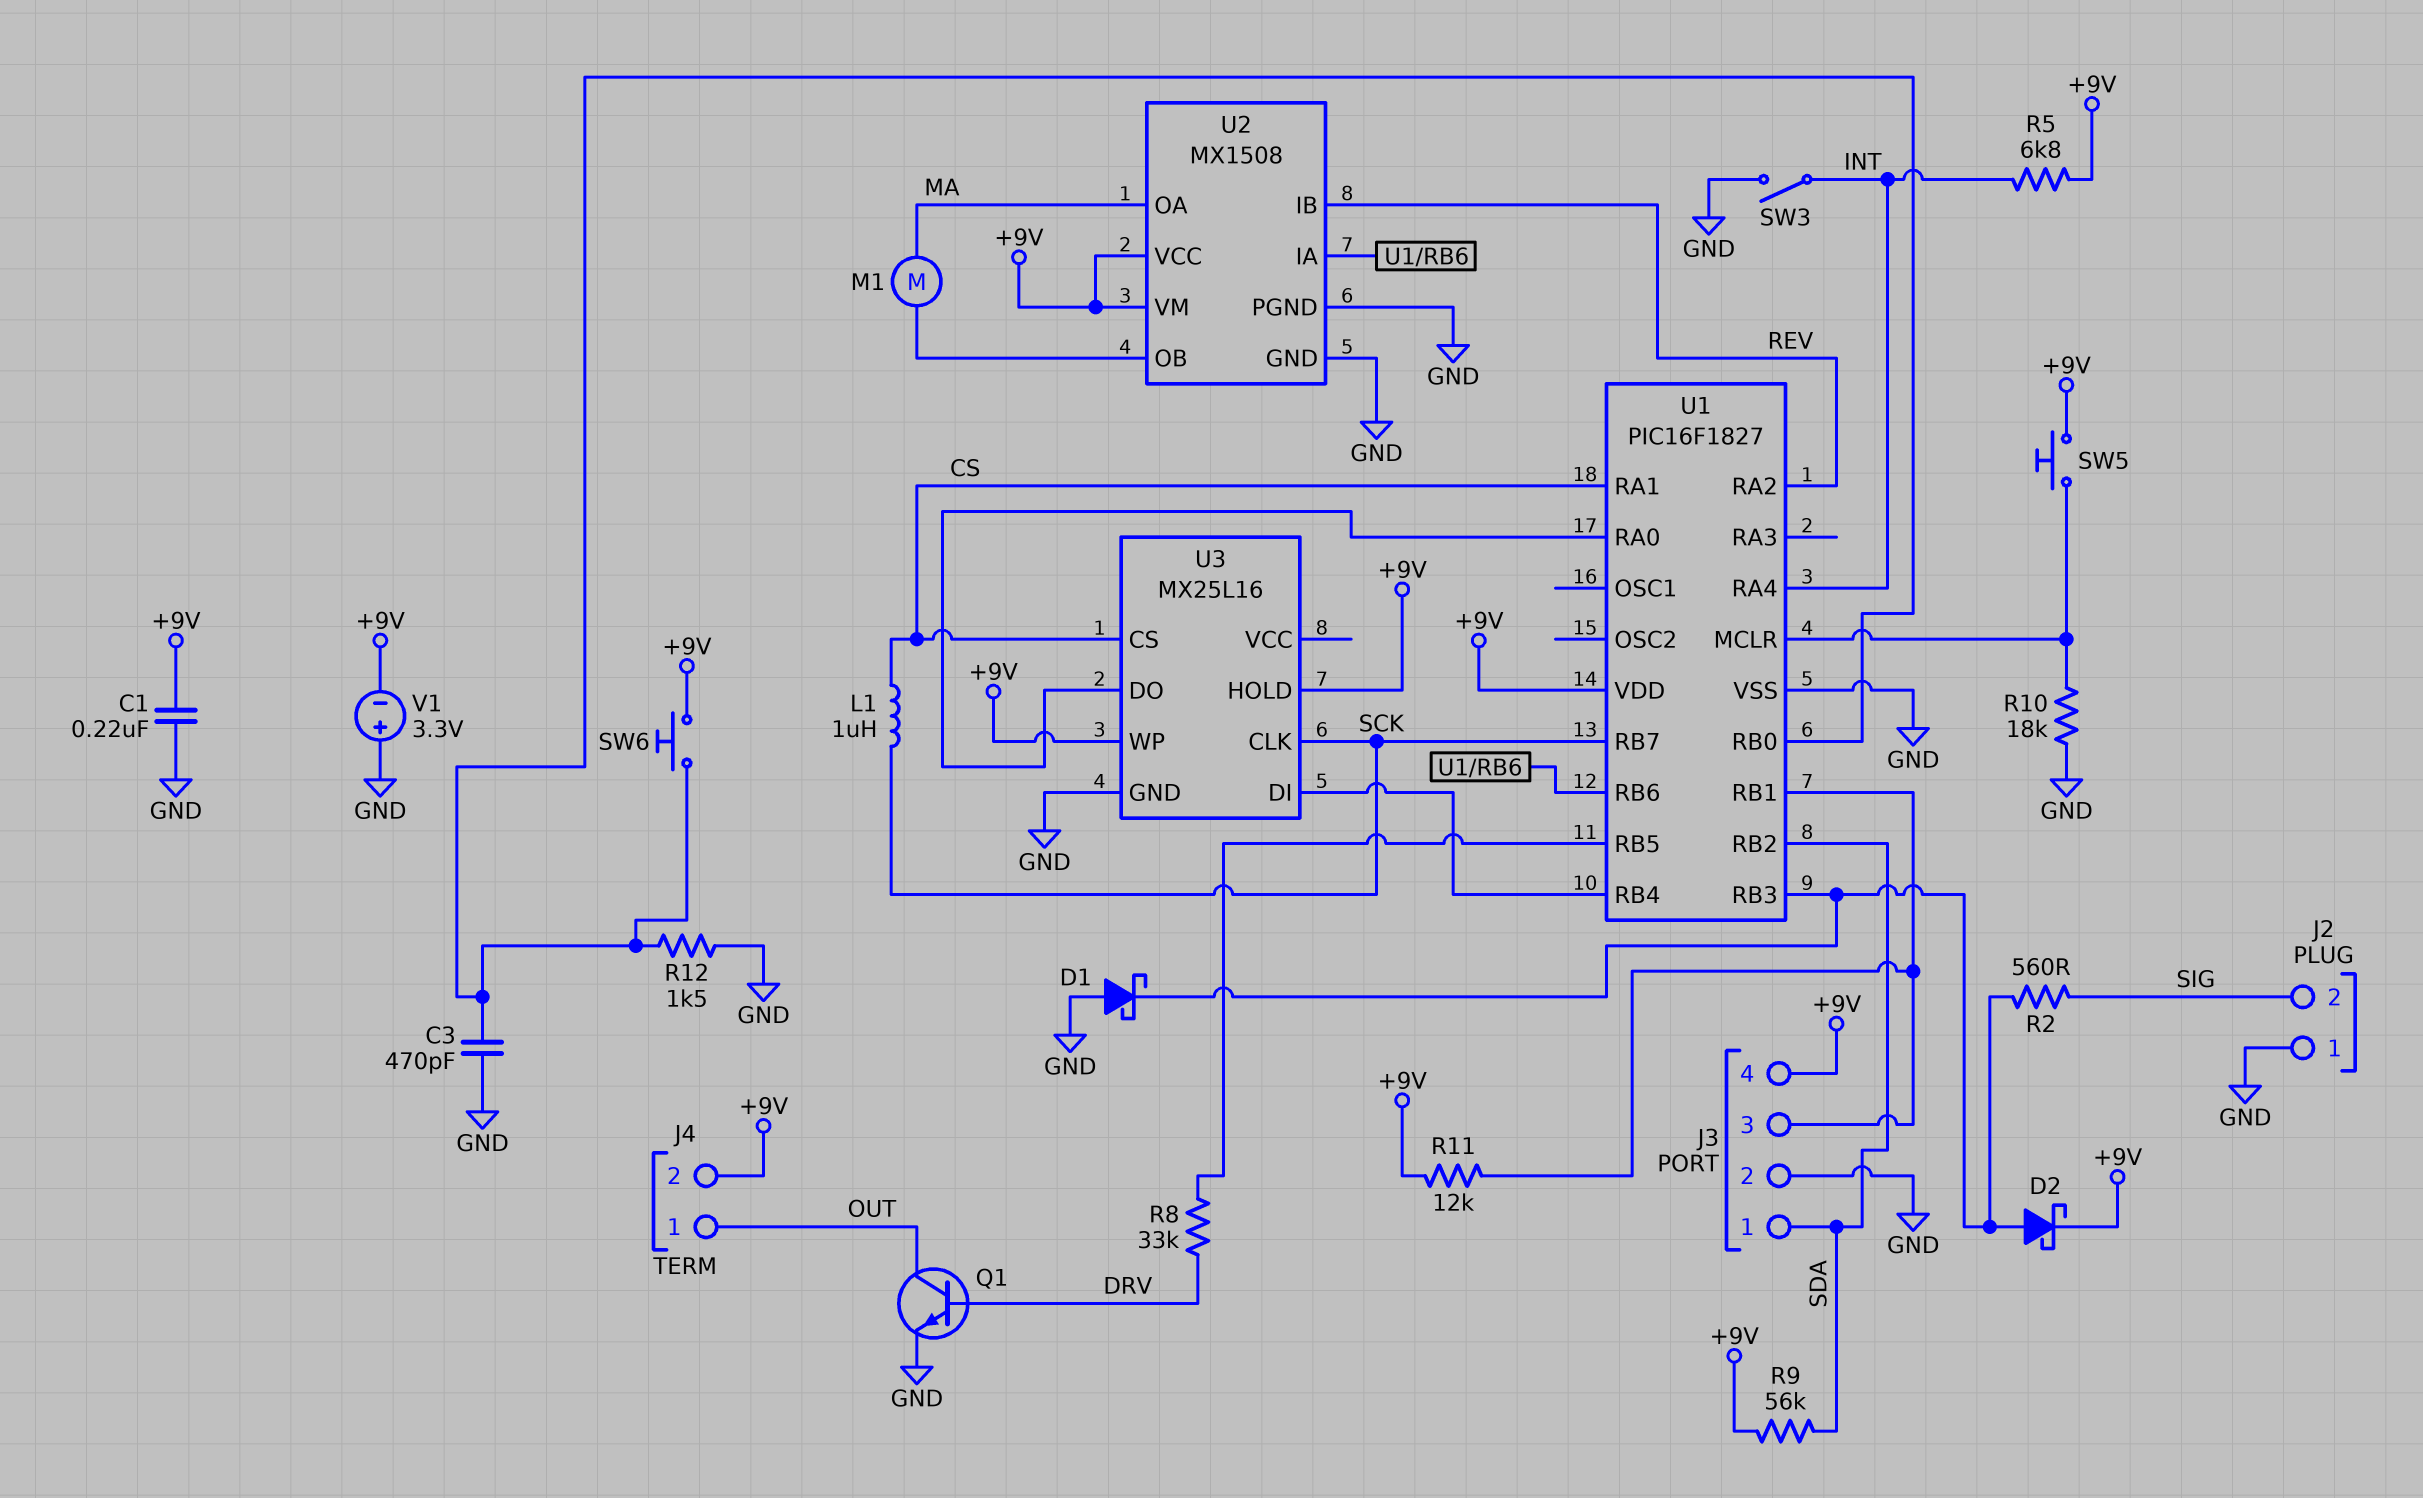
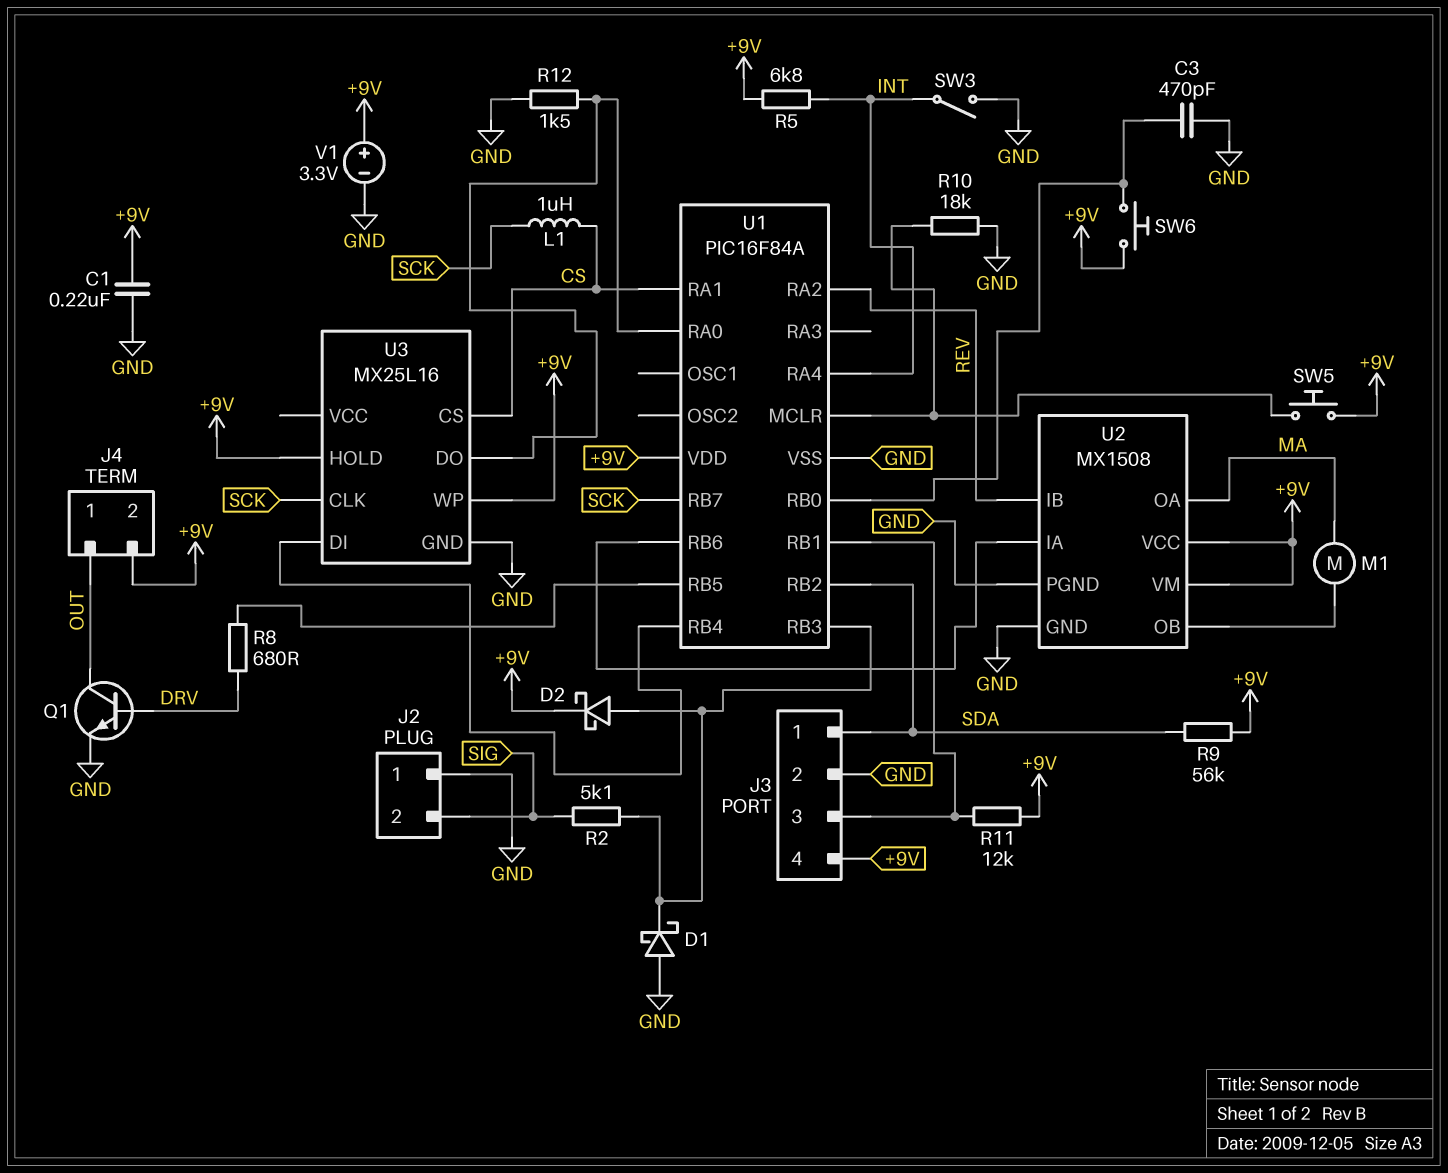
R2: 560 (SIG, U1/RB3) -> 5.1k (SIG, U1/RB3)
R8: 33k (DRV, U1/RB5) -> 680 (DRV, U1/RB5)
R12: 1.5k (GND, U1/RB0) -> 1.5k (GND, U1/RA0)
U1: PIC16F1827 -> PIC16F84A
V1: 3.3V (plus GND, minus +9V) -> 3.3V (plus +9V, minus GND)

